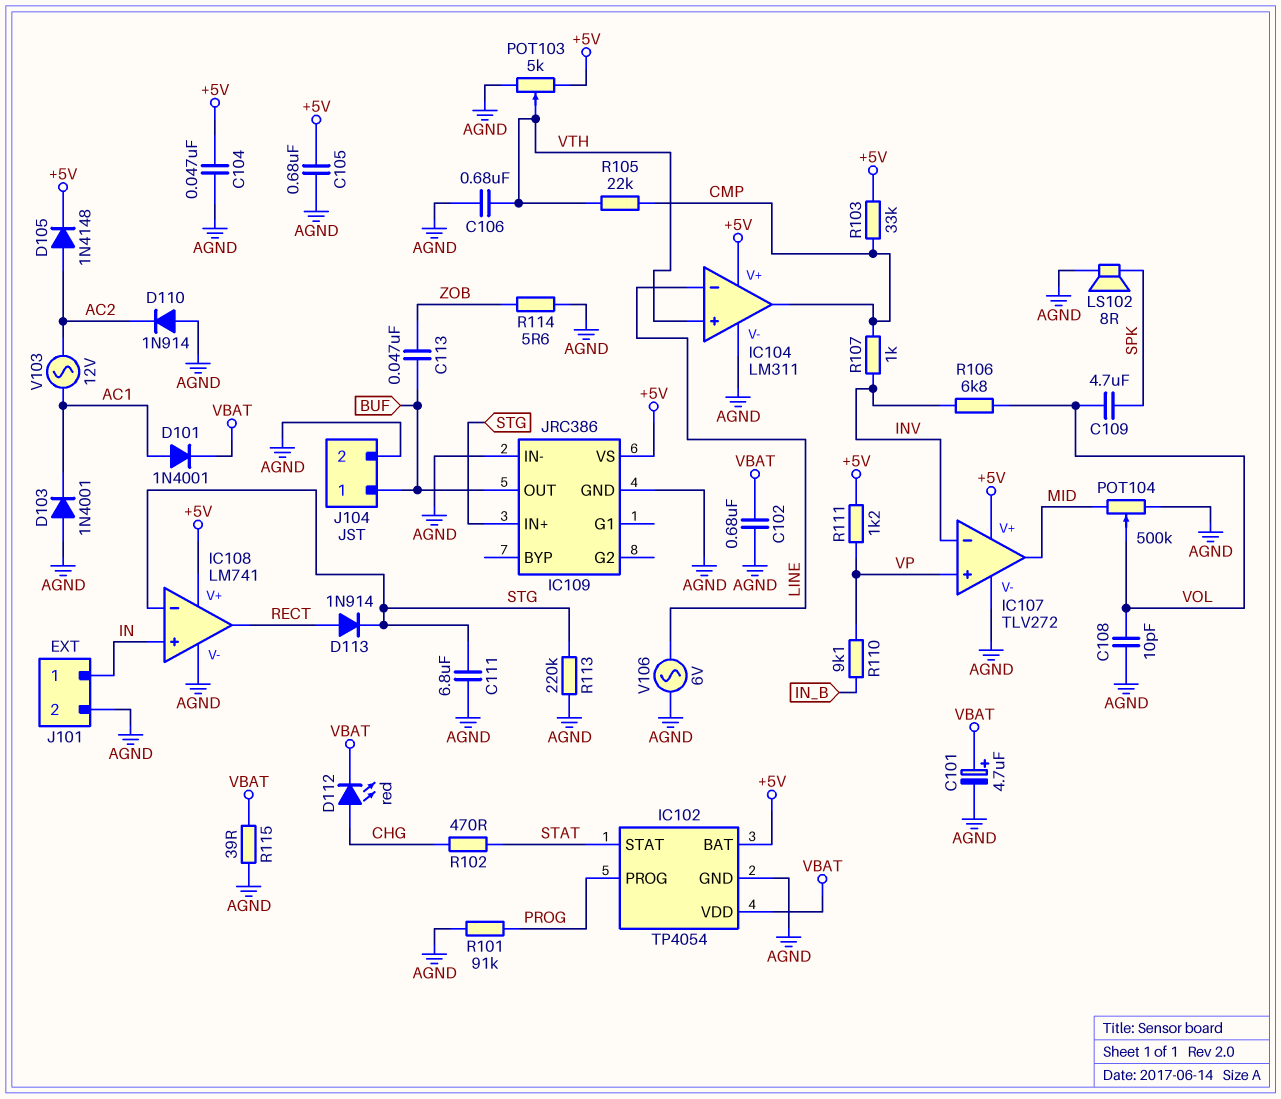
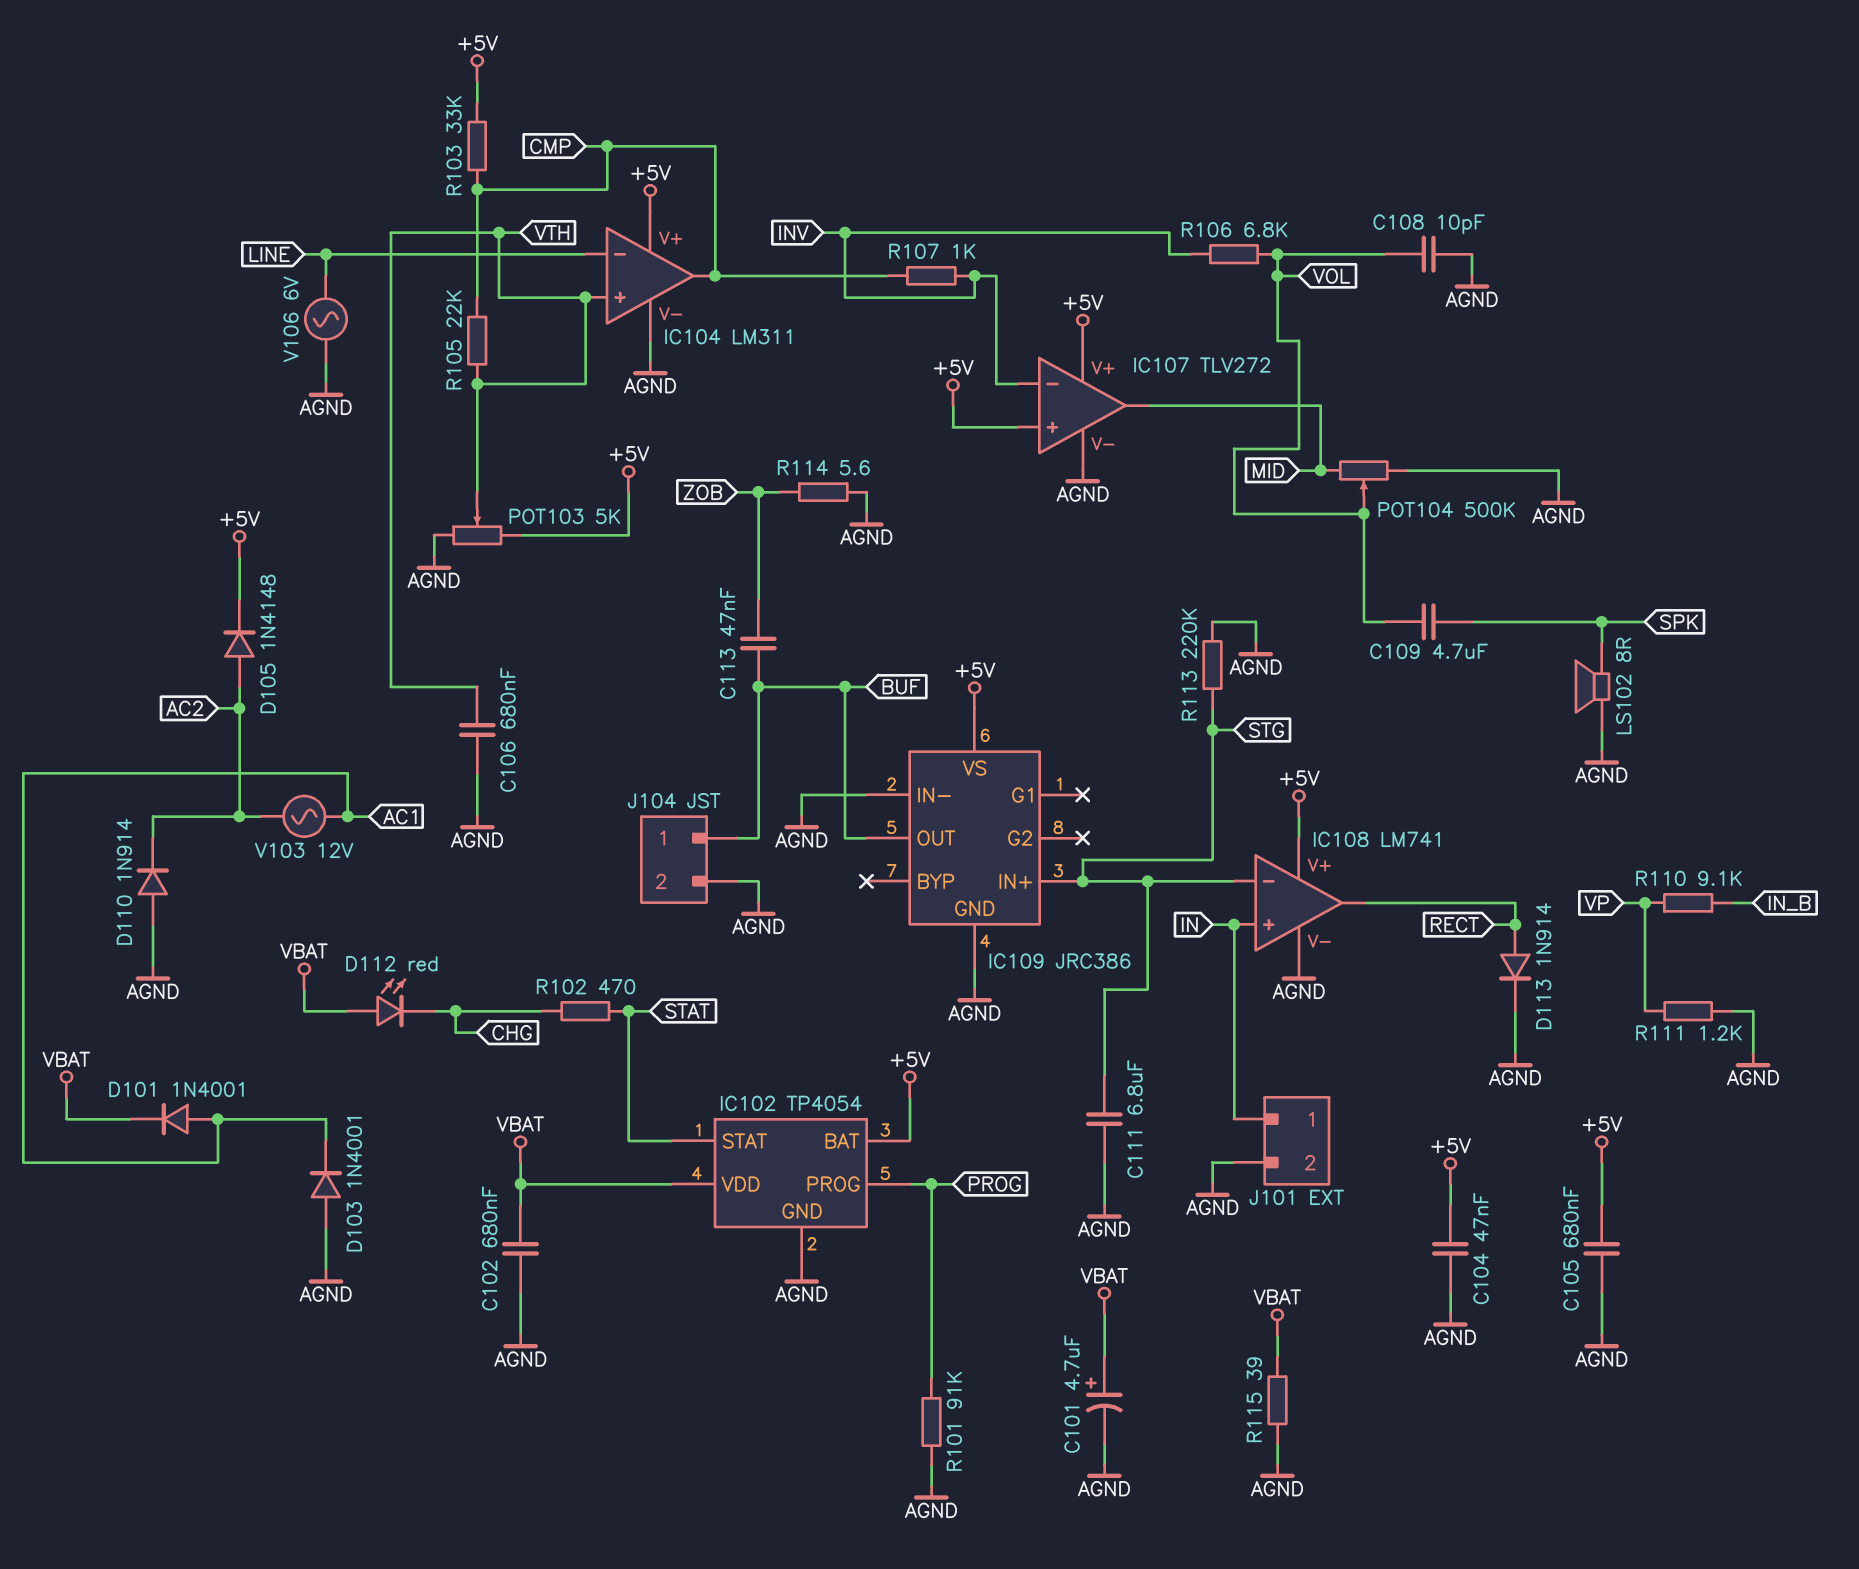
D112: LED red (A CHG, K VBAT) -> LED red (A VBAT, K CHG)
D113: diode 1N914 (A RECT, K STG) -> diode 1N914 (A RECT, K AGND)
IC107 pin in+: VP -> +5V
R111: 1.2k (+5V, VP) -> 1.2k (AGND, VP)

